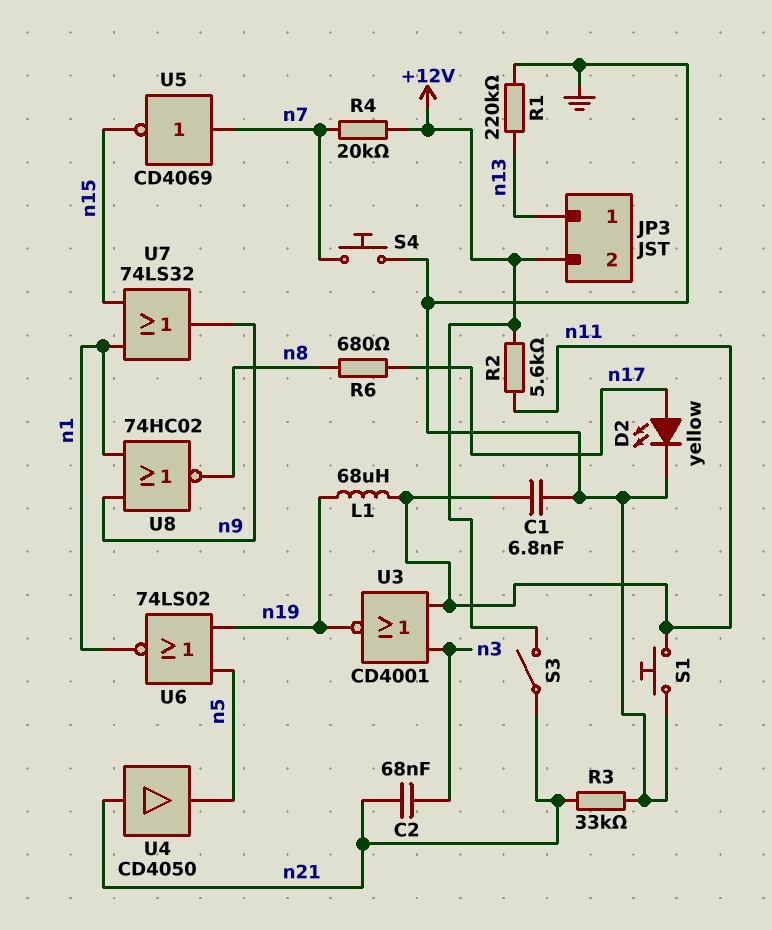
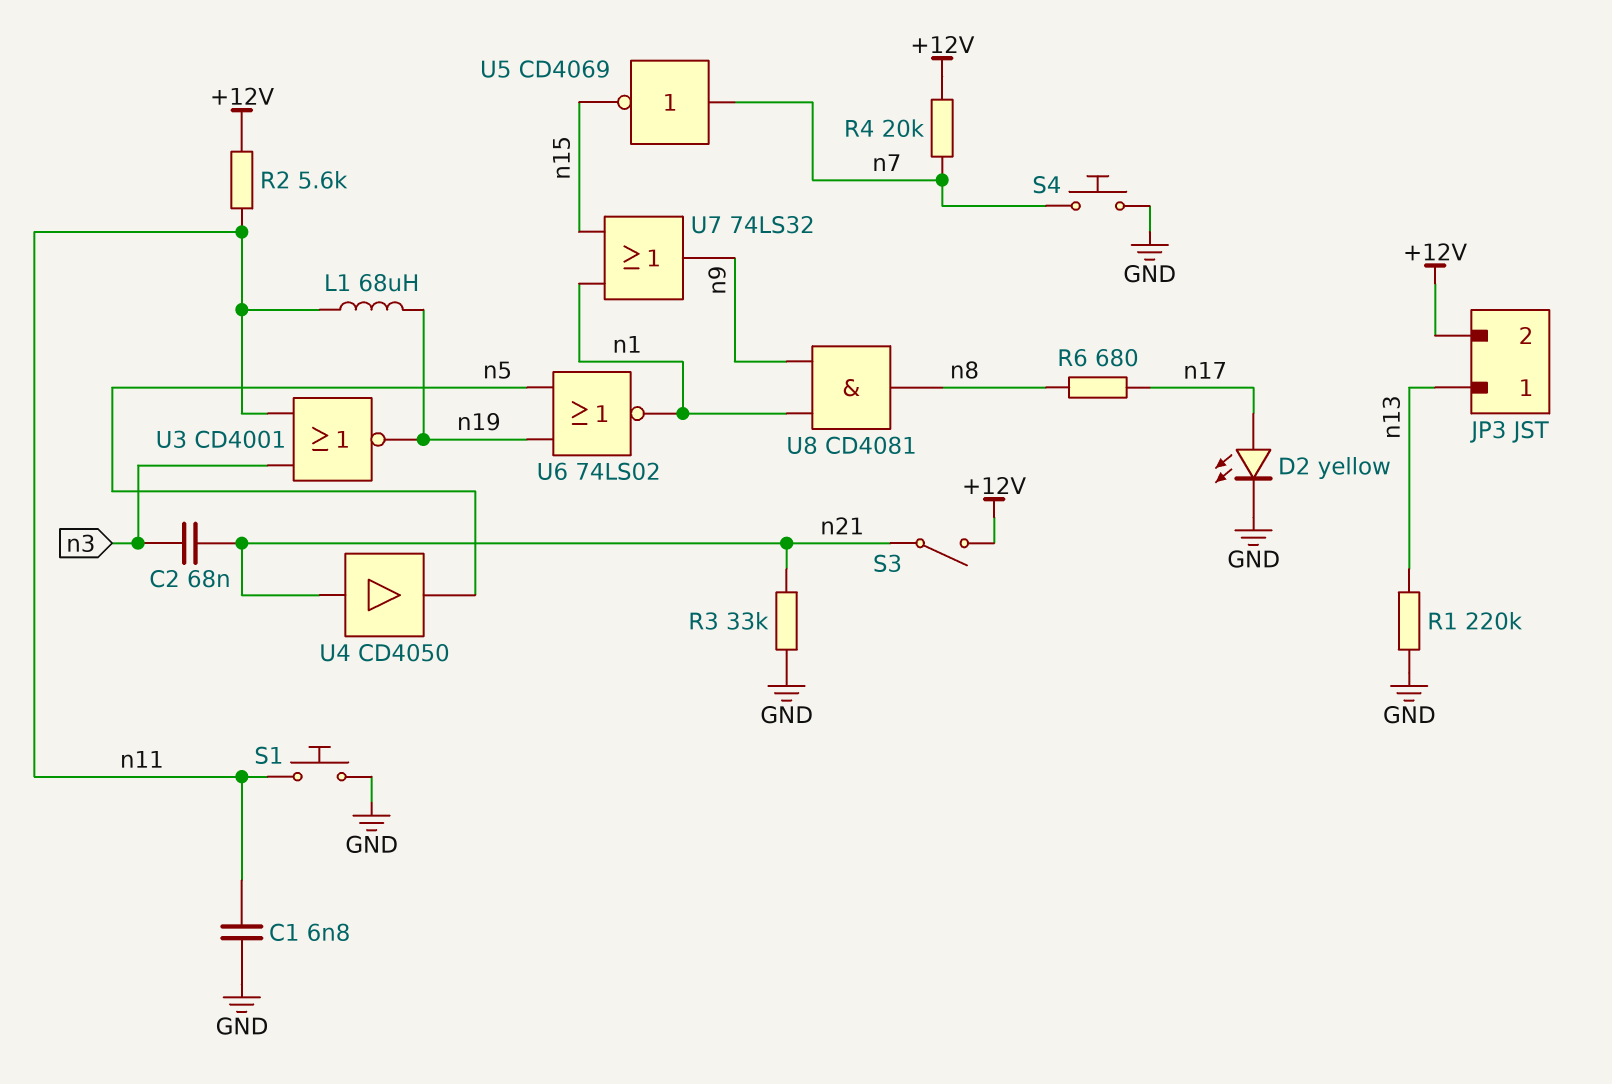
U8: NOR 74HC02 (in n1, in n9, out n8) -> AND CD4081 (in n1, in n9, out n8)

